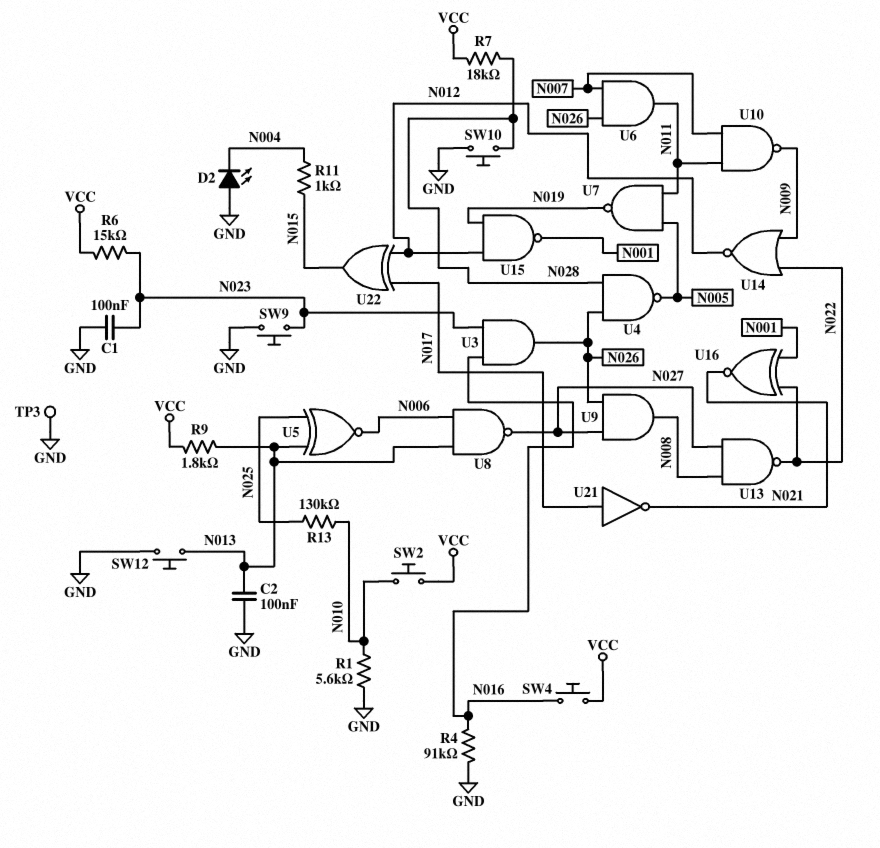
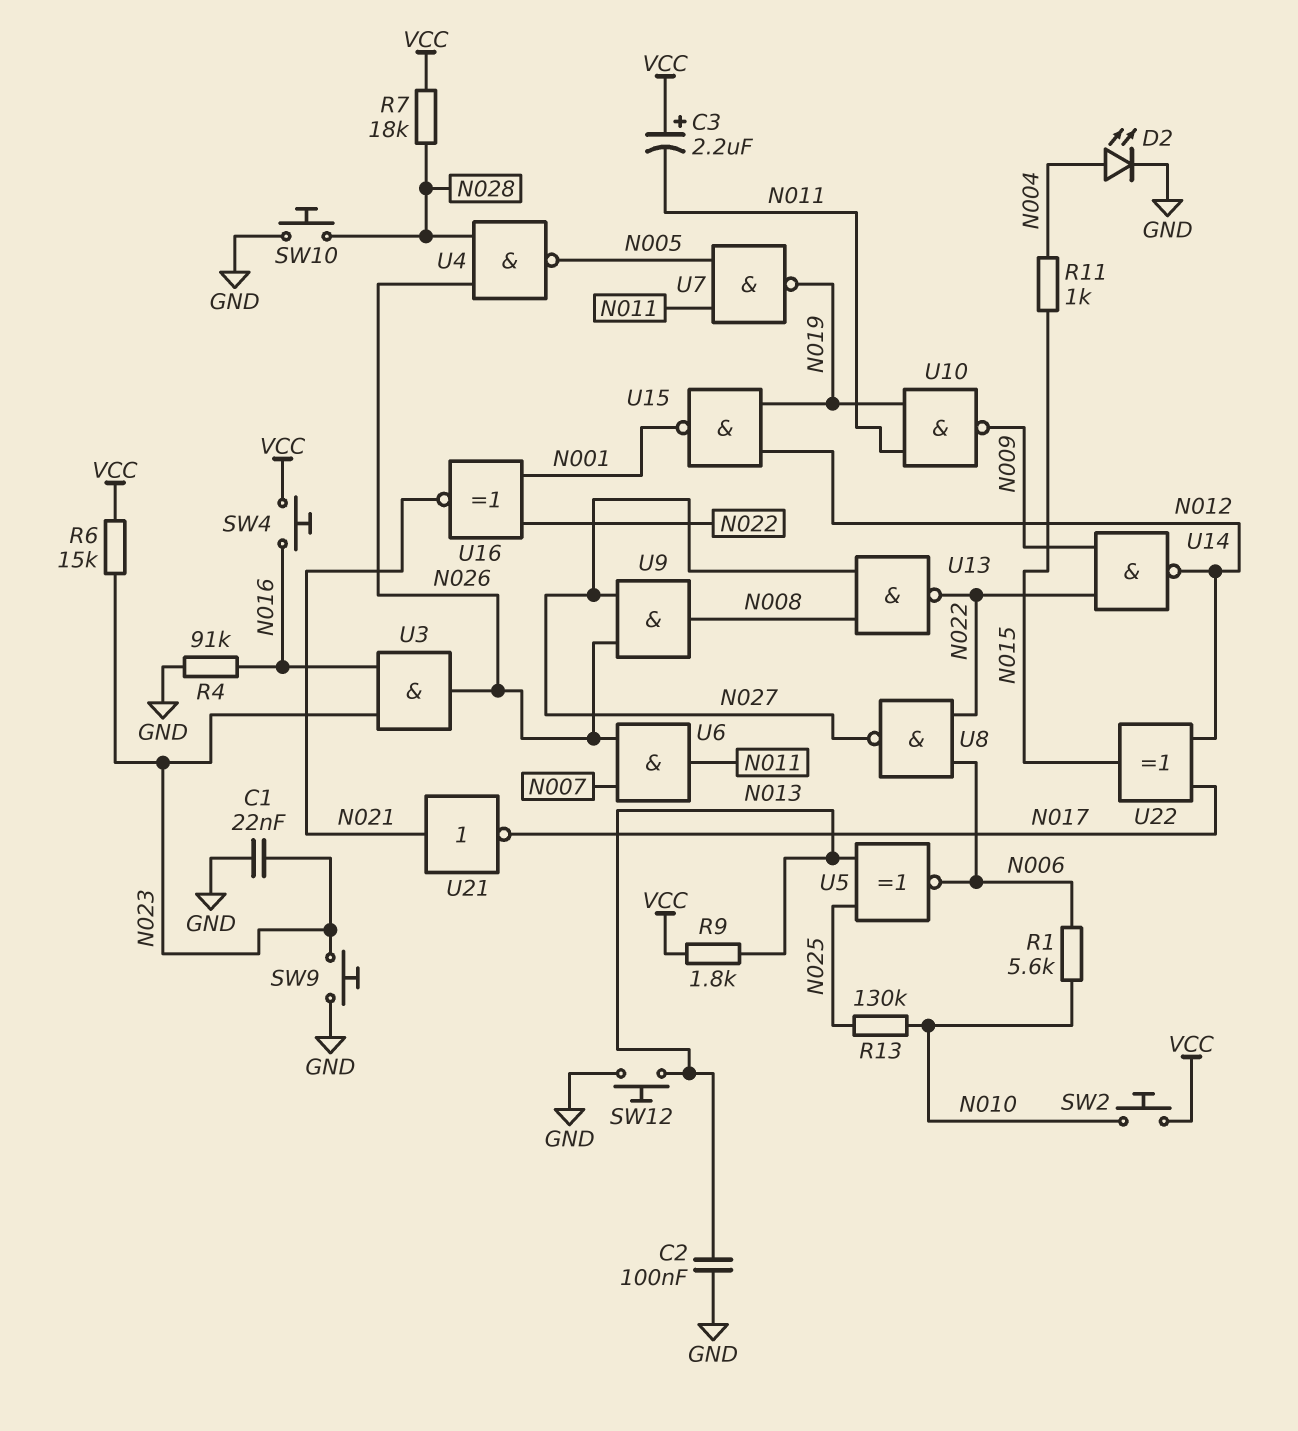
C1: 100nF (GND, N023) -> 22nF (GND, N023)
C3: none -> 2.2uF (plus VCC, minus N011)
D2: LED (A GND, K N004) -> LED (A N004, K GND)
R1: 5.6k (GND, N010) -> 5.6k (N006, N010)
TP3: test point (GND) -> none
U8: NAND (in N006, in N013, out N027) -> NAND (in N006, in N022, out N027)
U10: NAND (in N007, in N011, out N009) -> NAND (in N011, in N019, out N009)
U14: NOR (in N009, in N022, out N012) -> NAND (in N009, in N022, out N012)
U21: NOT (in N017, out N021) -> NOT (in N021, out N017)

